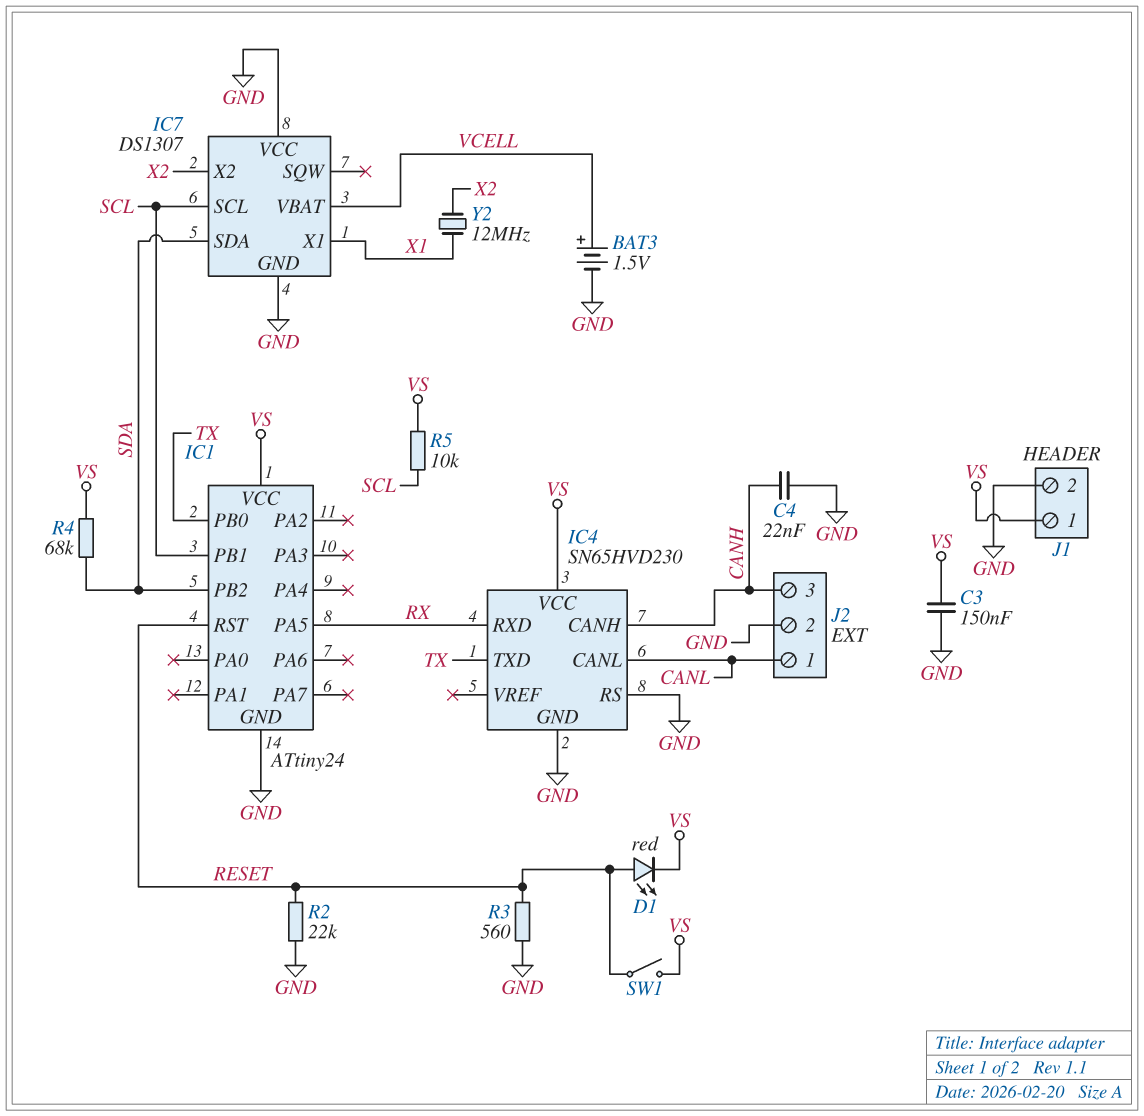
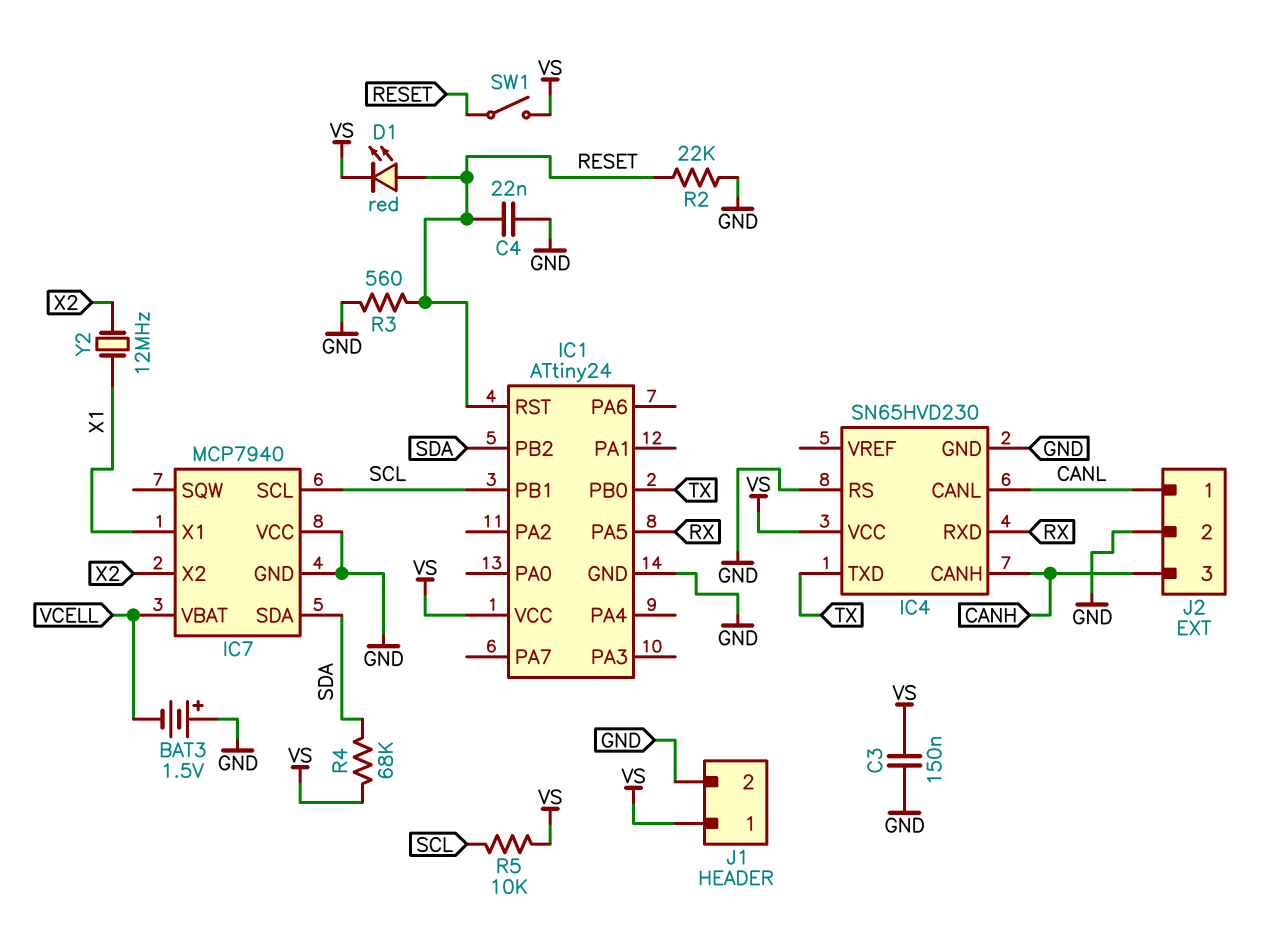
BAT3: 1.5V (plus VCELL, minus GND) -> 1.5V (plus GND, minus VCELL)
C4: 22nF (CANH, GND) -> 22nF (GND, RESET)
IC7: DS1307 -> MCP7940

